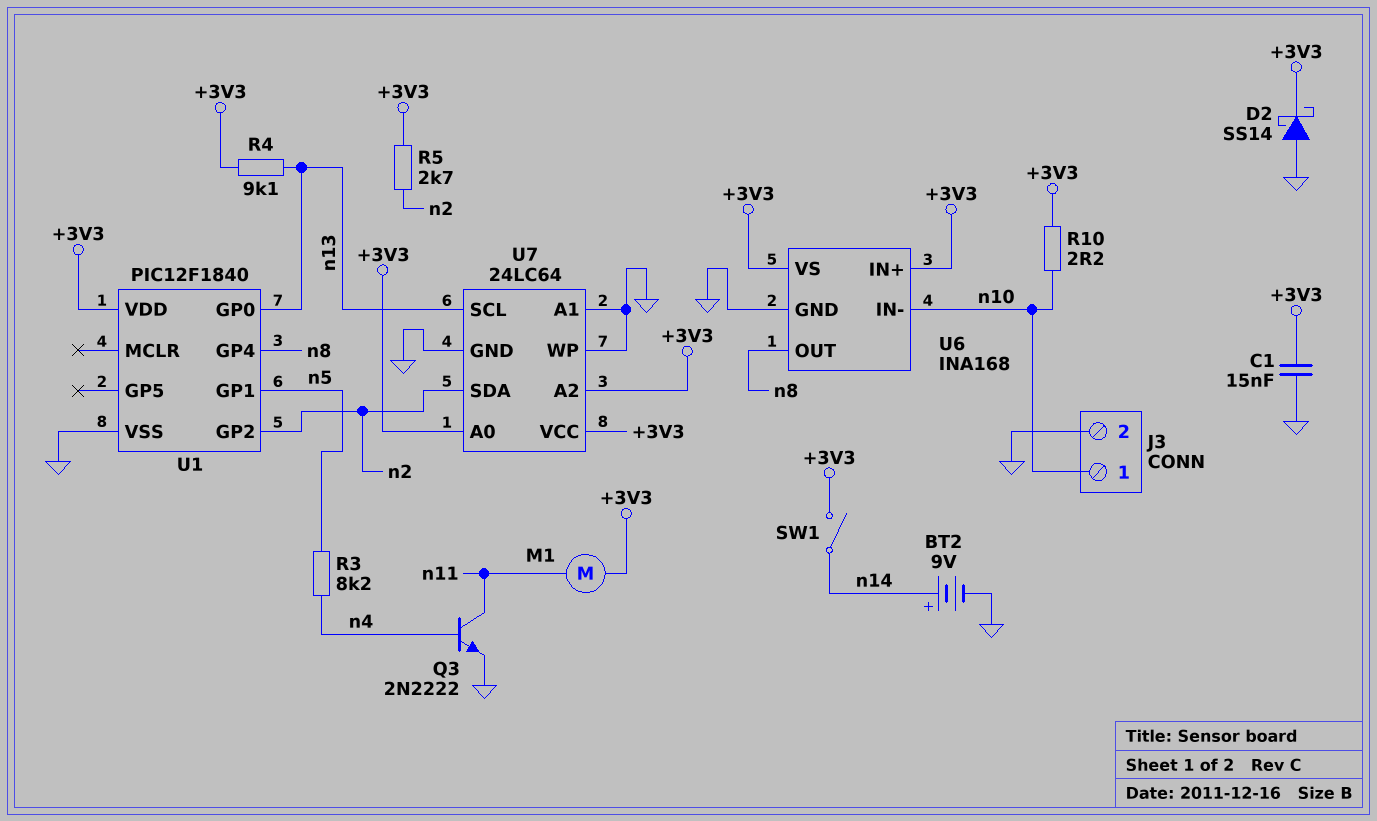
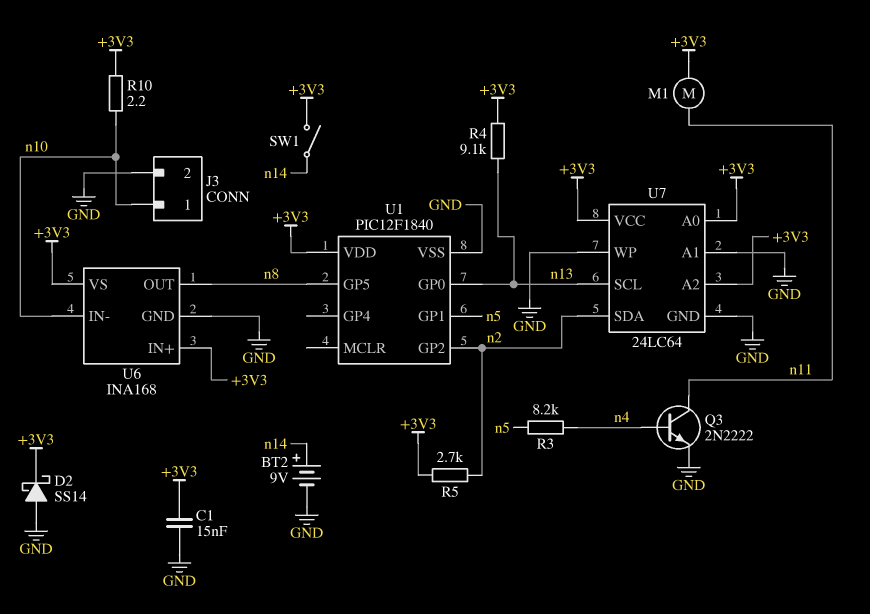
U1 pin GP4: n8 -> none
U1 pin GP5: none -> n8

